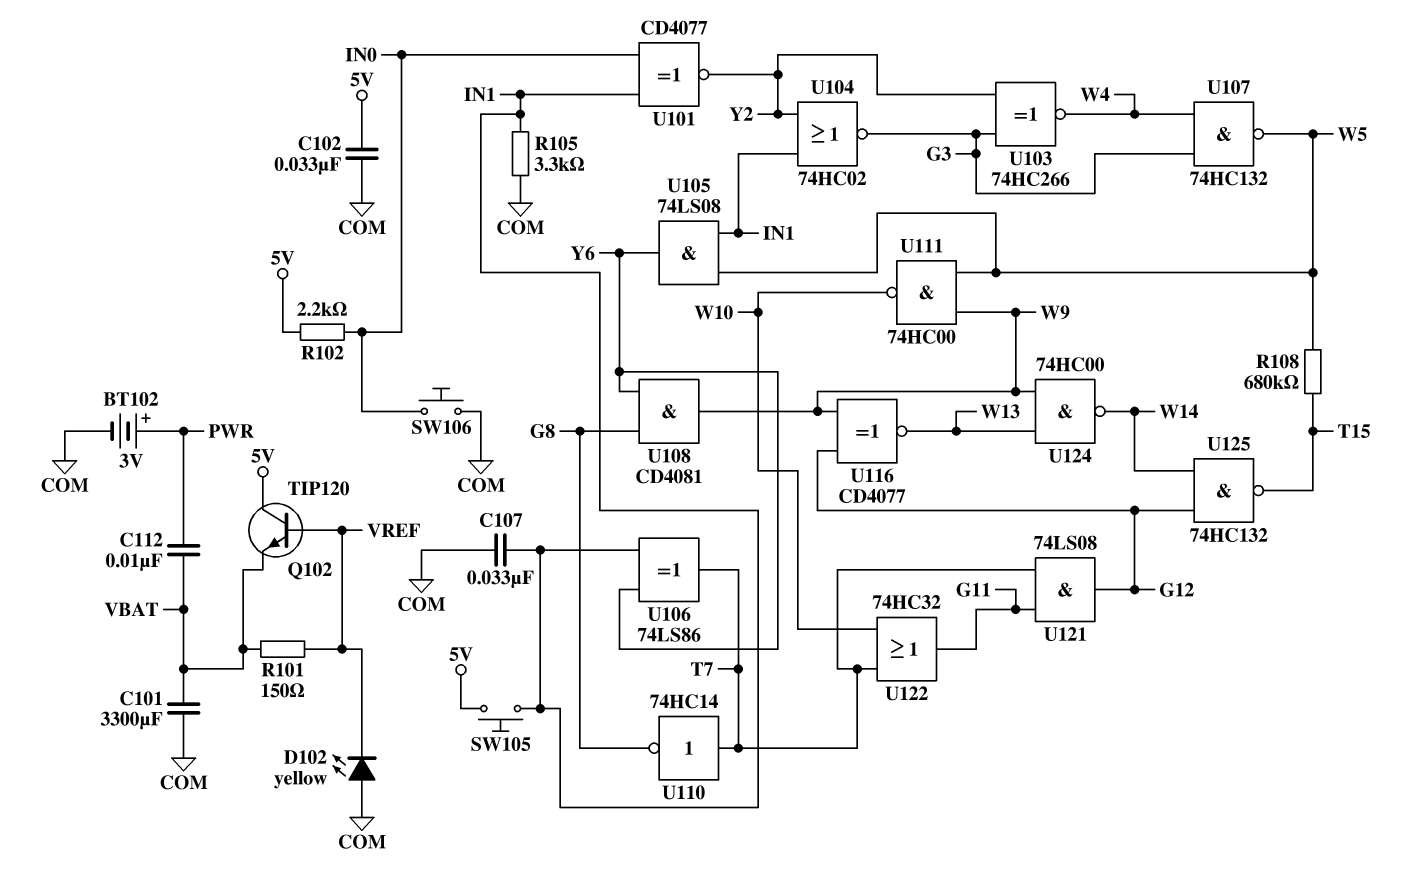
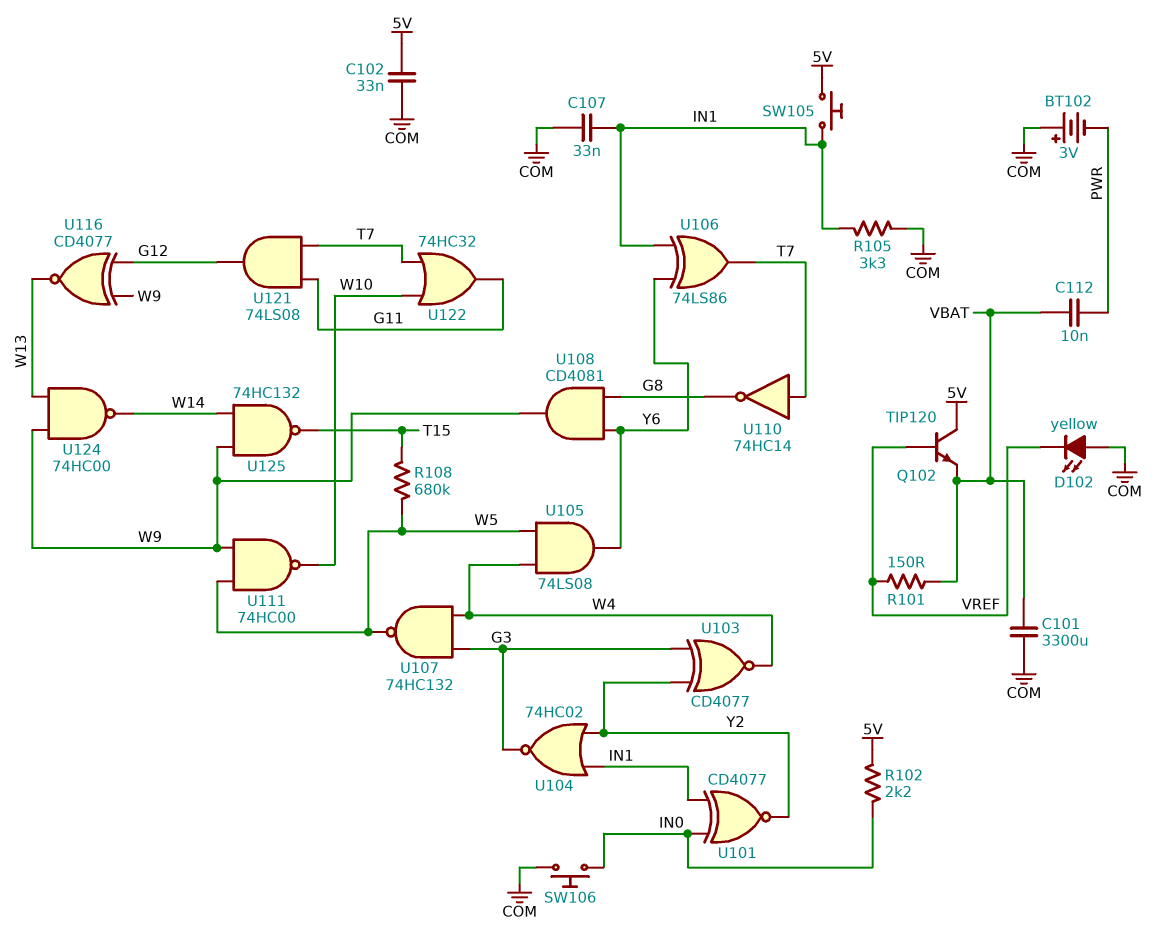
BT102: 3V (plus PWR, minus COM) -> 3V (plus COM, minus PWR)
U103: XNOR 74HC266 (in G3, in Y2, out W4) -> XNOR CD4077 (in G3, in Y2, out W4)
U105: AND 74LS08 (in IN1, in W5, out Y6) -> AND 74LS08 (in W4, in W5, out Y6)
U125: NAND 74HC132 (in G12, in W14, out T15) -> NAND 74HC132 (in W9, in W14, out T15)

